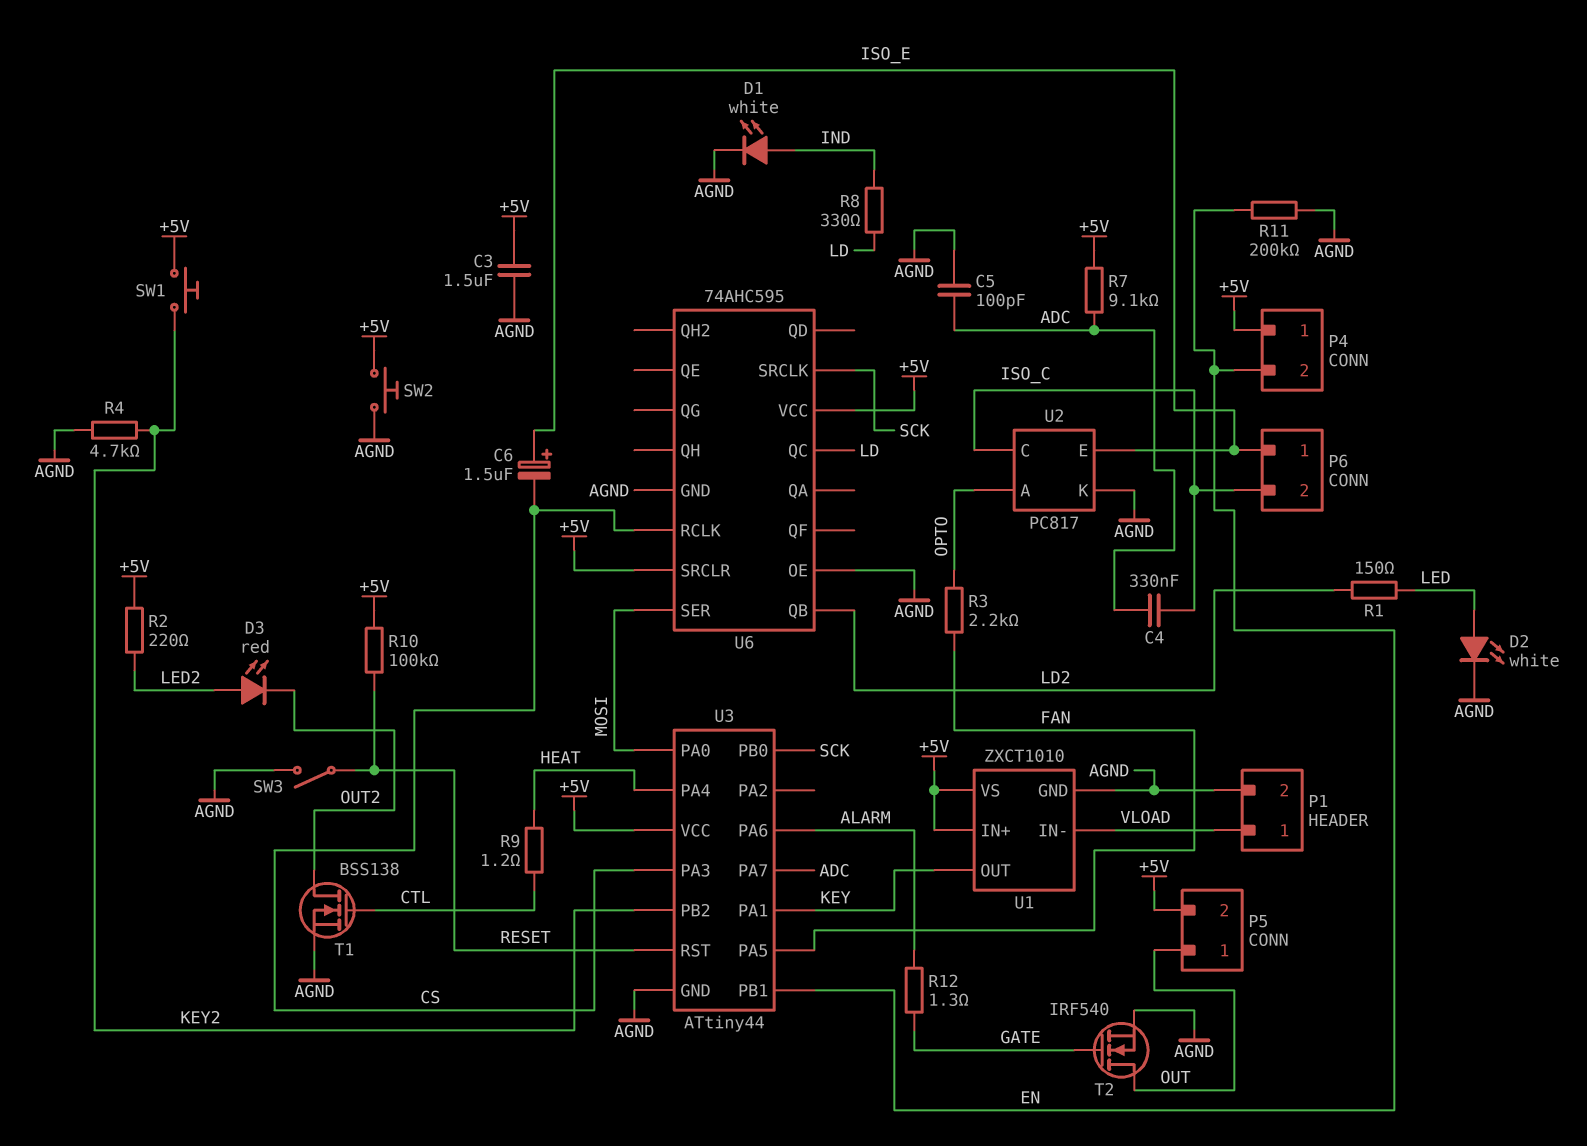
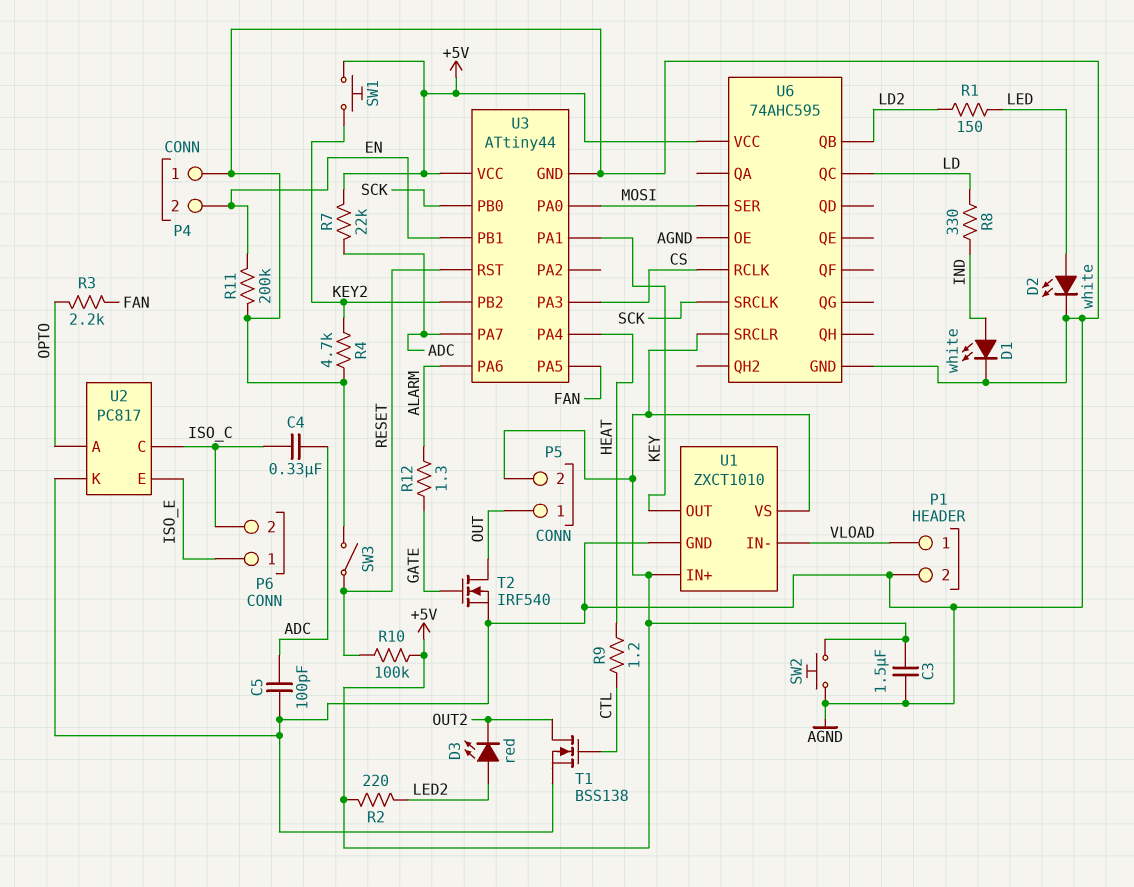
C6: 1.5uF (plus ISO_E, minus CS) -> none
P4 pin 1: +5V -> AGND
R7: 9.1k (+5V, ADC) -> 22k (+5V, ADC)

